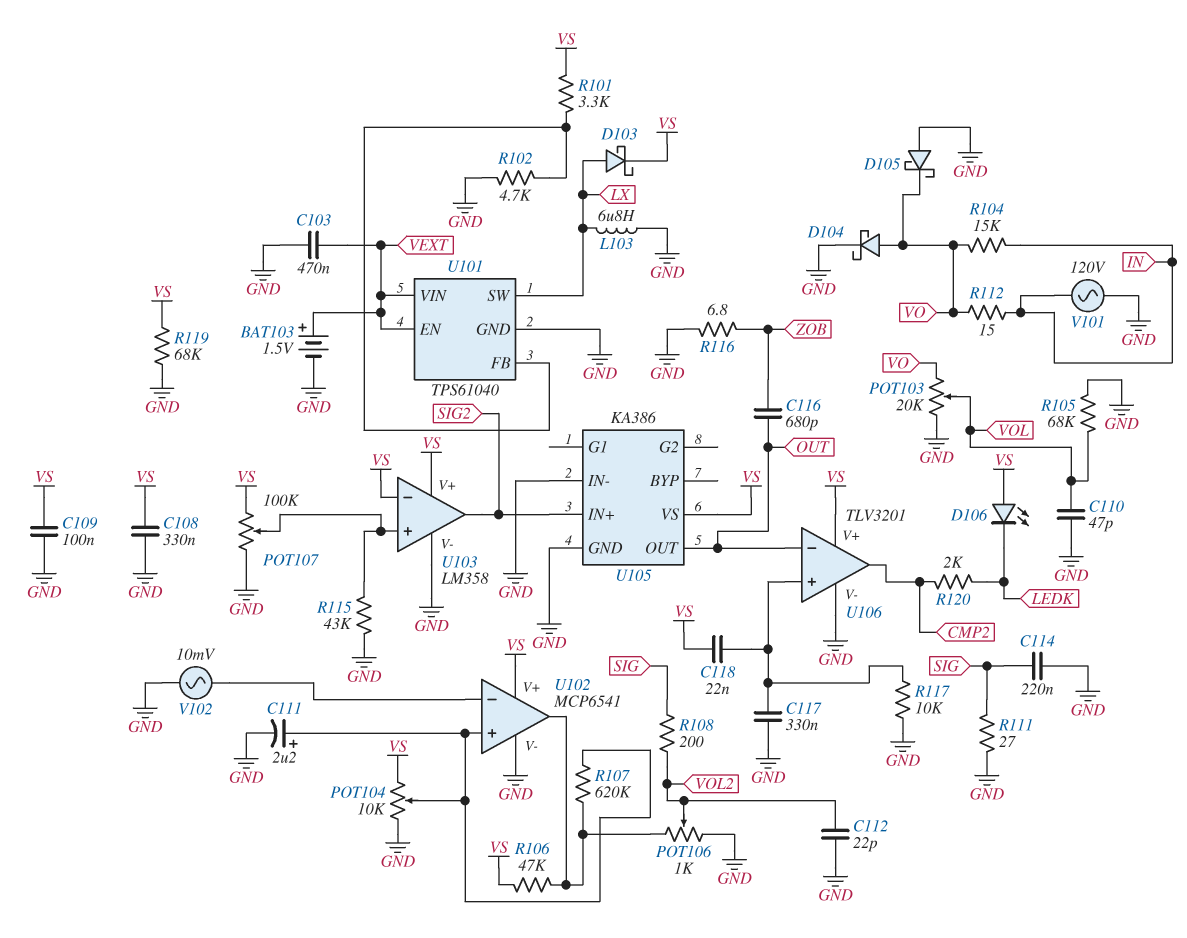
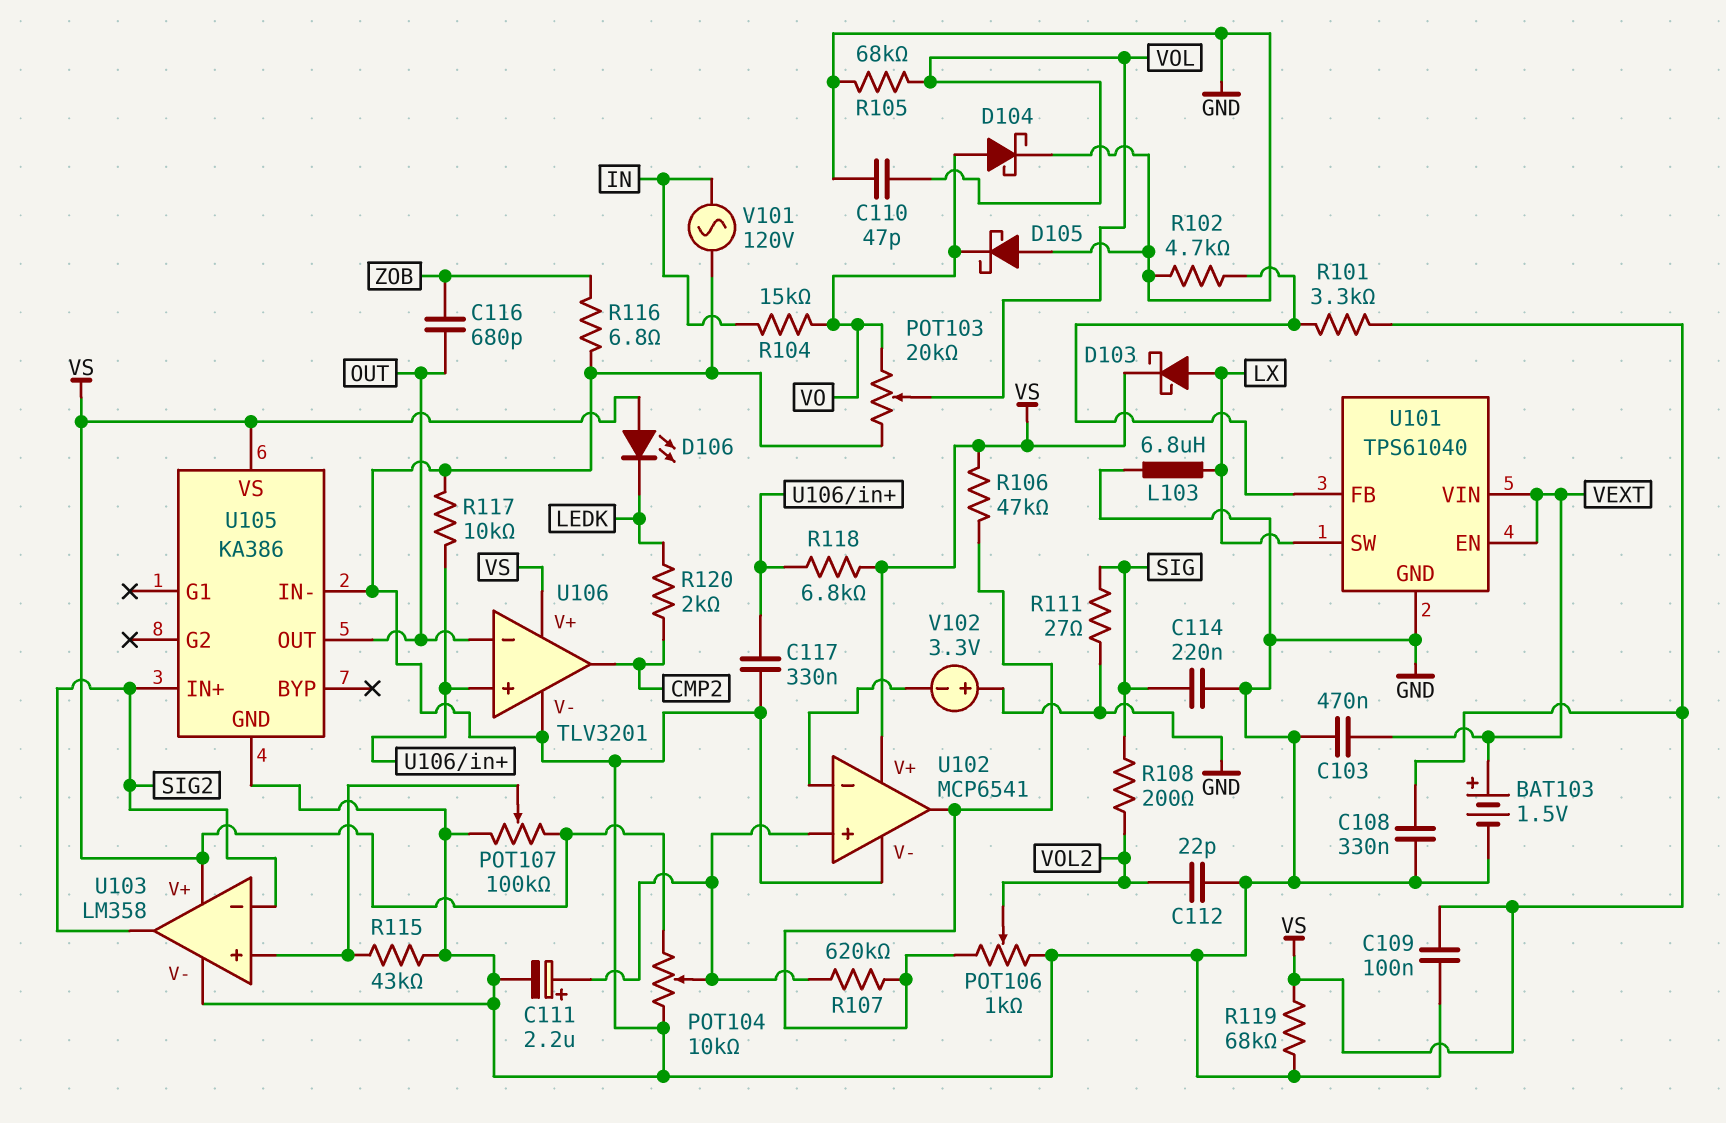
C118: 22nF (U106/in+, VS) -> none
R112: 15 (IN, VO) -> none
R118: none -> 6.8k (U106/in+, VS)
U103 pin in-: VS -> SIG2
V102: AC 10mV (GND, U102/in-) -> 3.3V (plus GND, minus U102/in-)

